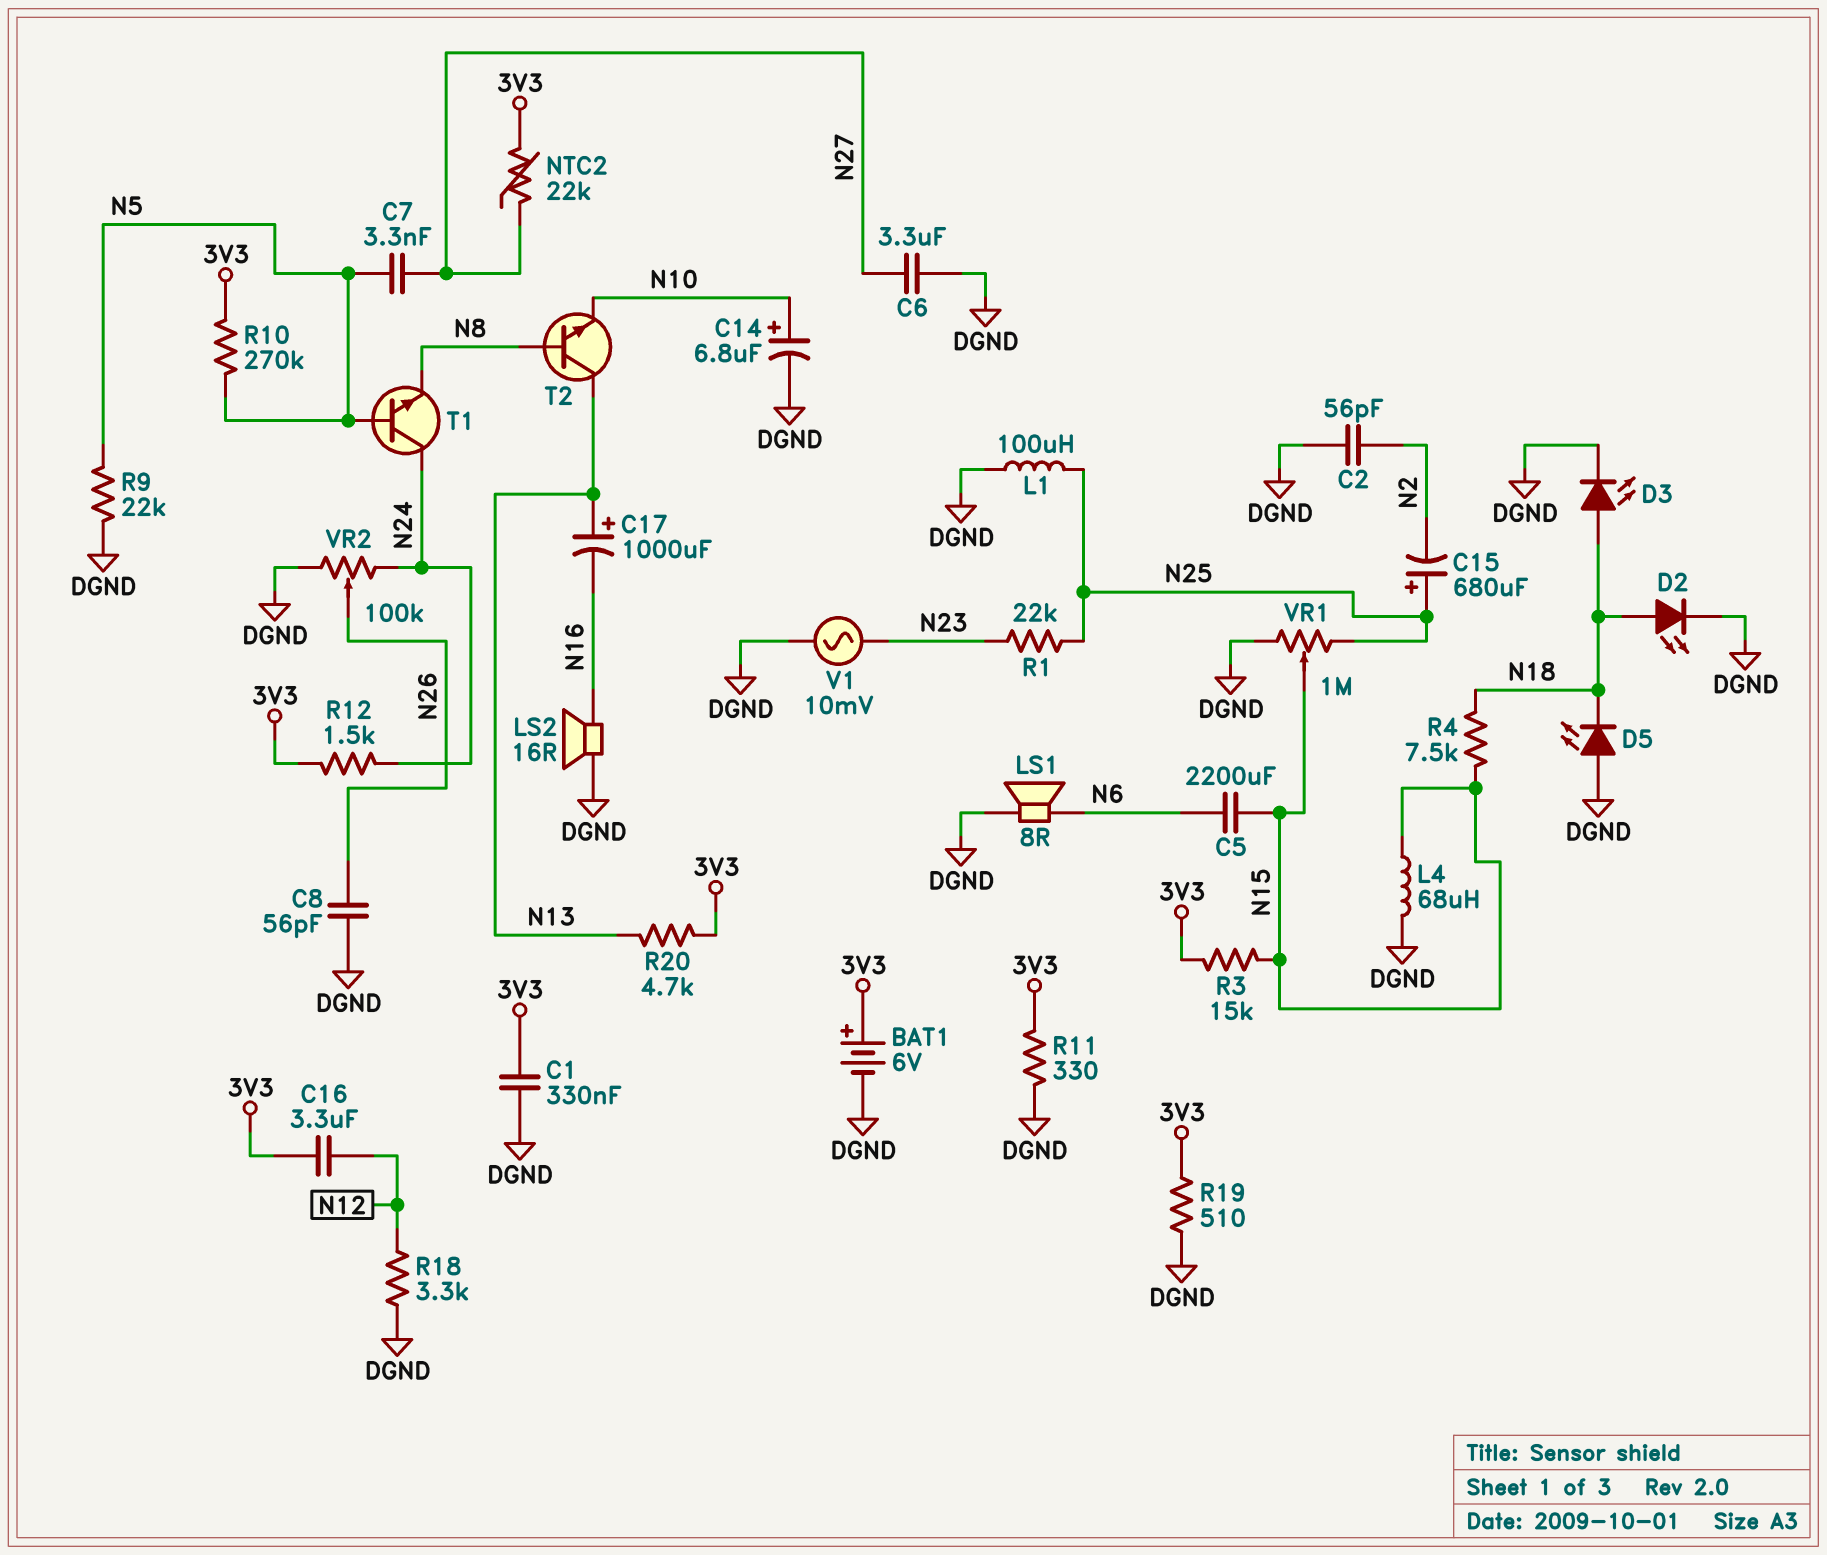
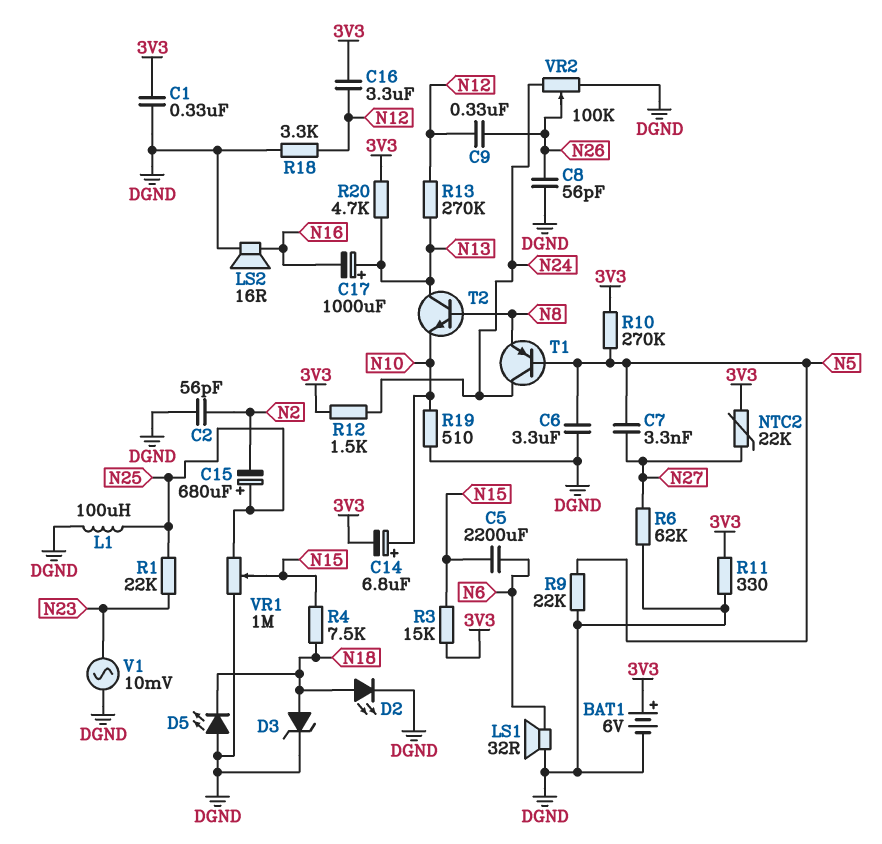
C6: 3.3uF (DGND, N27) -> 3.3uF (DGND, N5)
C9: none -> 330nF (N12, N26)
C14: 6.8uF (plus N10, minus DGND) -> 6.8uF (plus N10, minus 3V3)
D3: LED (A N18, K DGND) -> zener (A N18, K DGND)
L4: 68uH (DGND, N15) -> none
LS1: speaker 8R (DGND, N6) -> speaker 32R (DGND, N6)
R6: none -> 62k (DGND, N27)
R13: none -> 270k (N12, N13)
R19: 510 (3V3, DGND) -> 510 (DGND, N10)
T1: NPN (B N5, C N24, E N8) -> PNP (B N5, C N24, E N8)

